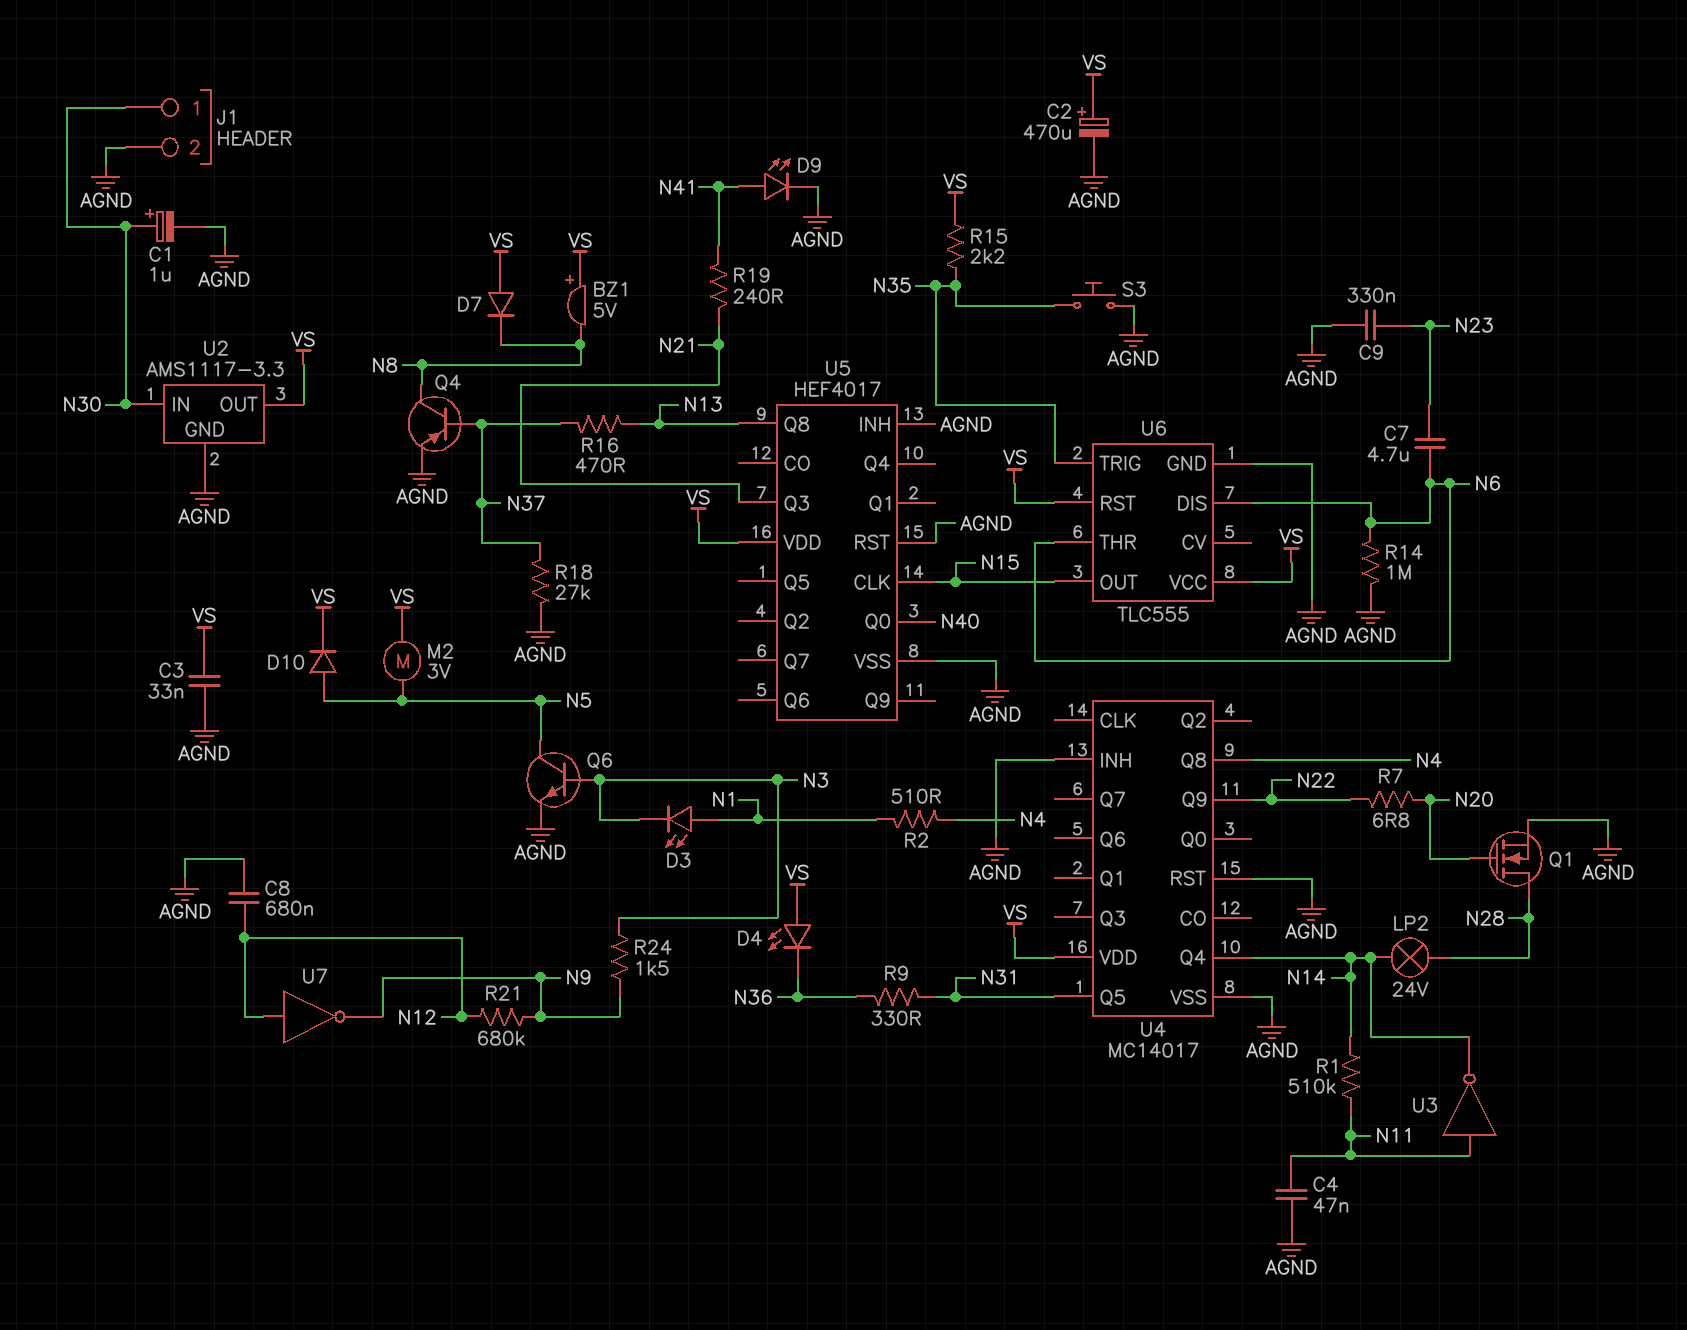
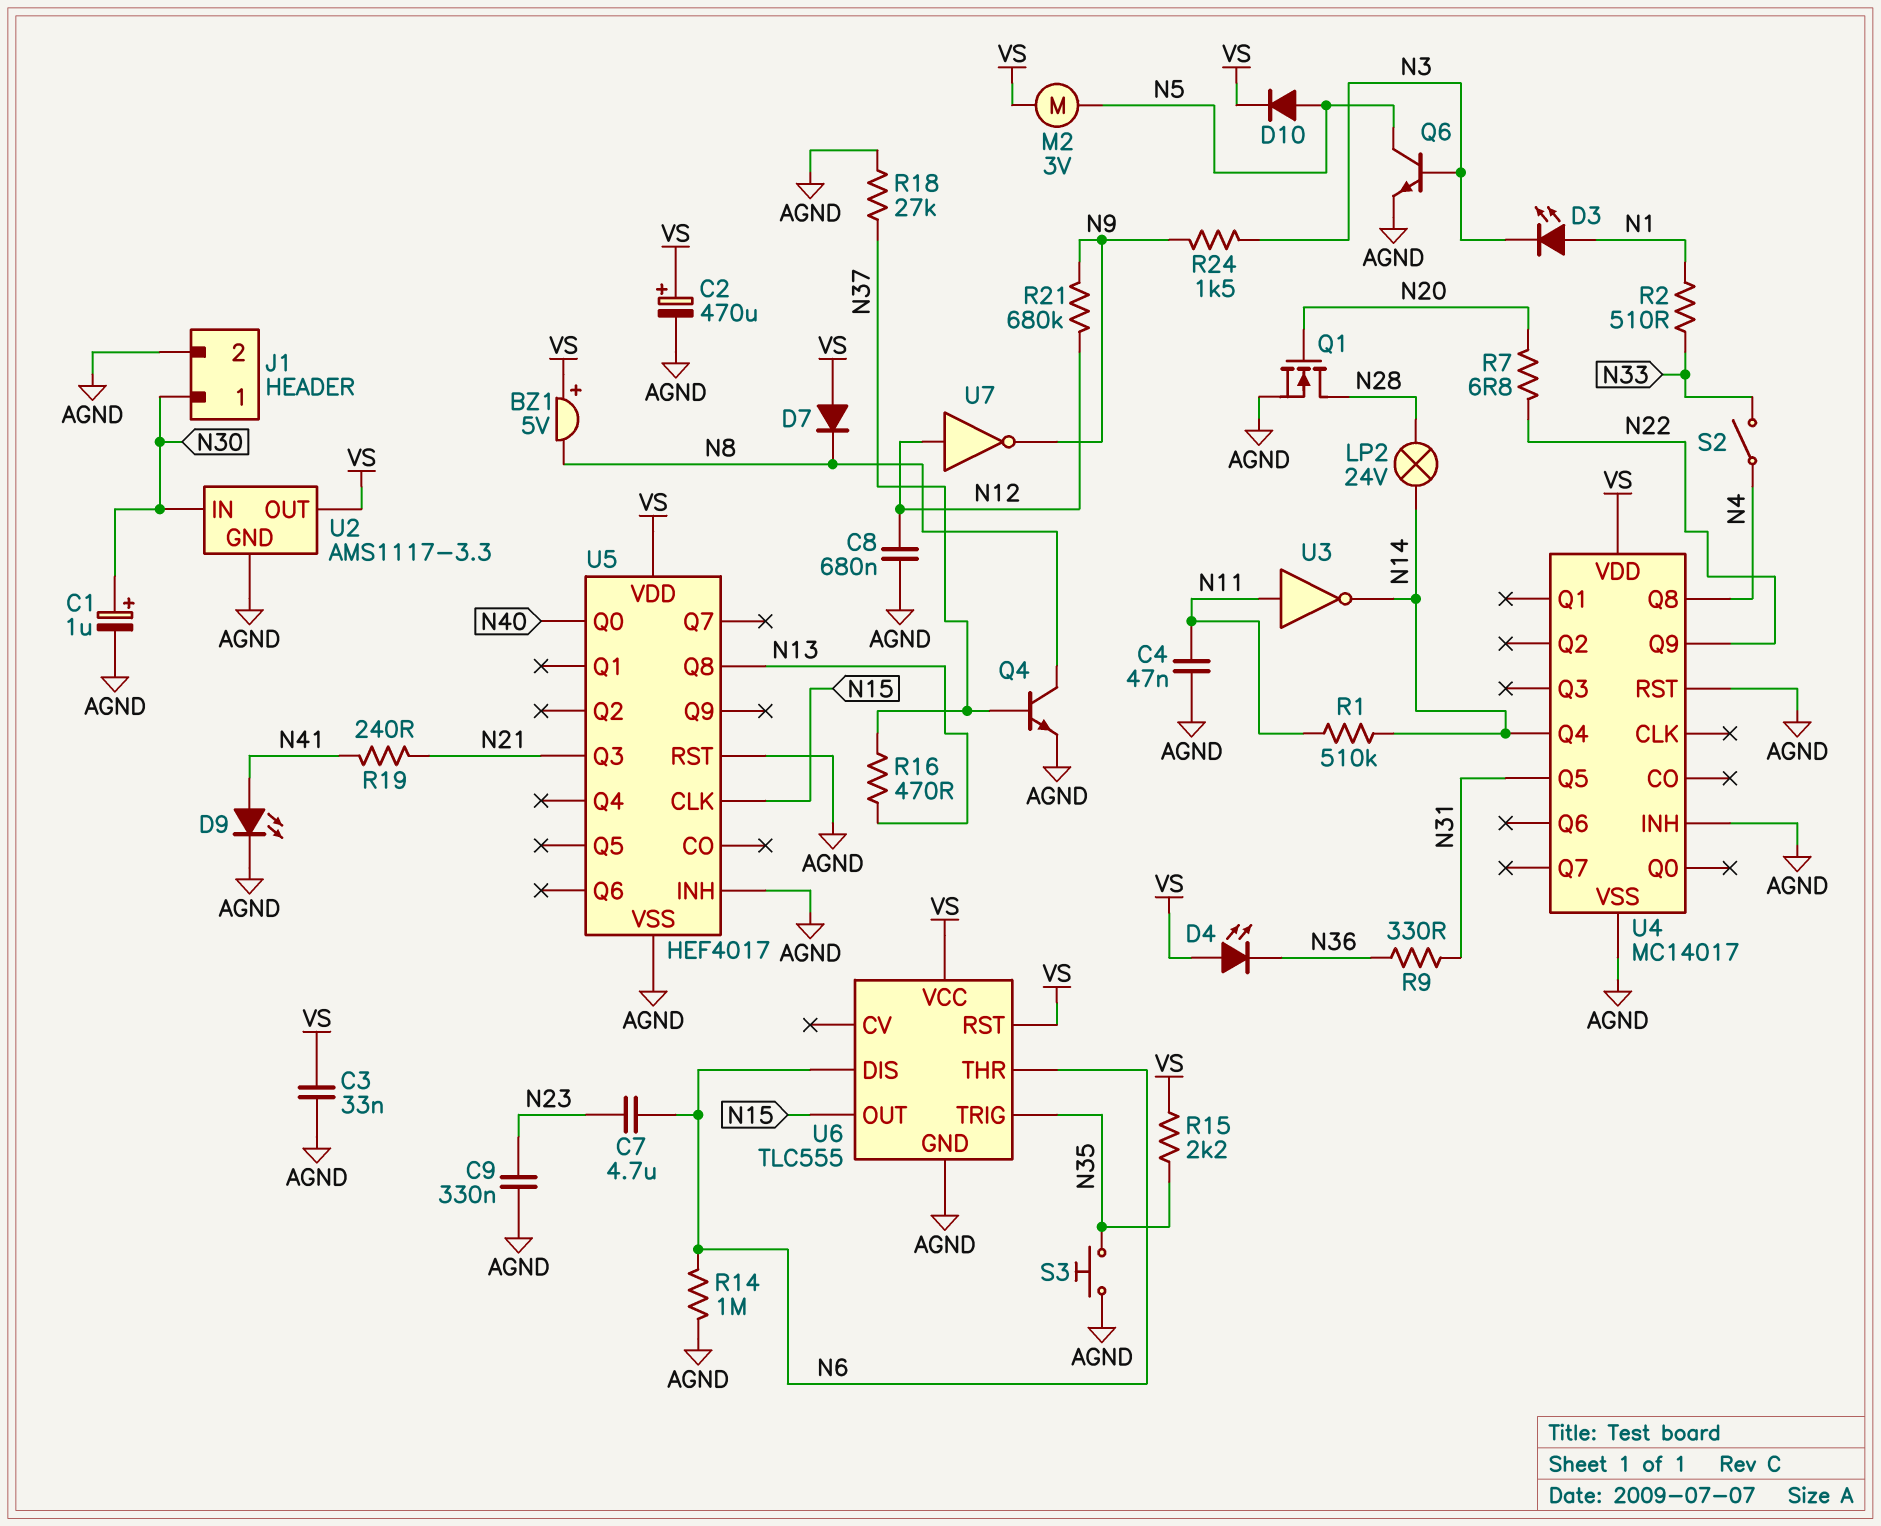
Q4: PNP (B N37, C N8, E AGND) -> NPN (B N37, C N8, E AGND)
R2: 510 (N1, N4) -> 510 (N1, N33)
S2: none -> switch (N4, N33)

